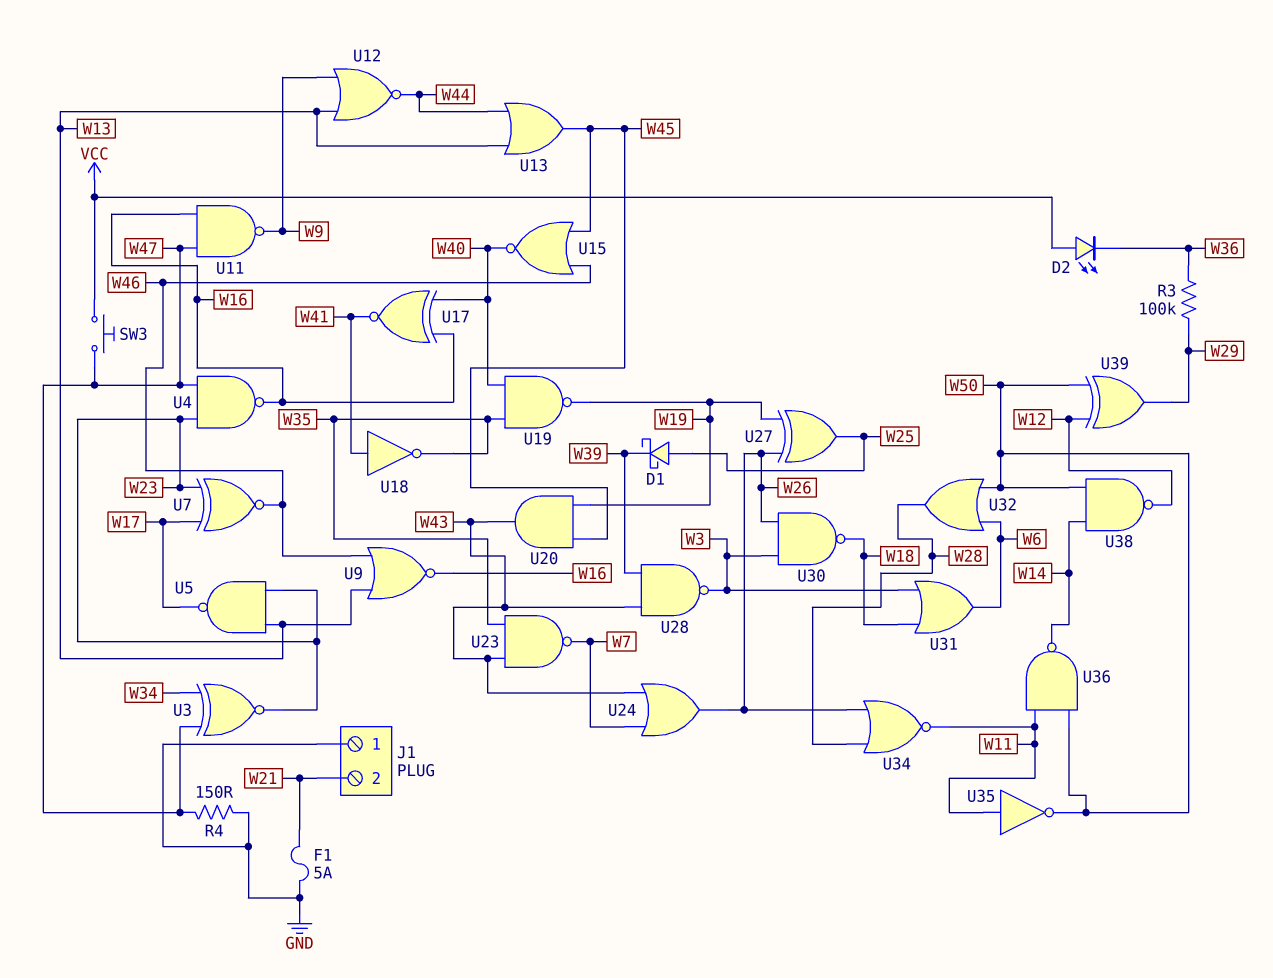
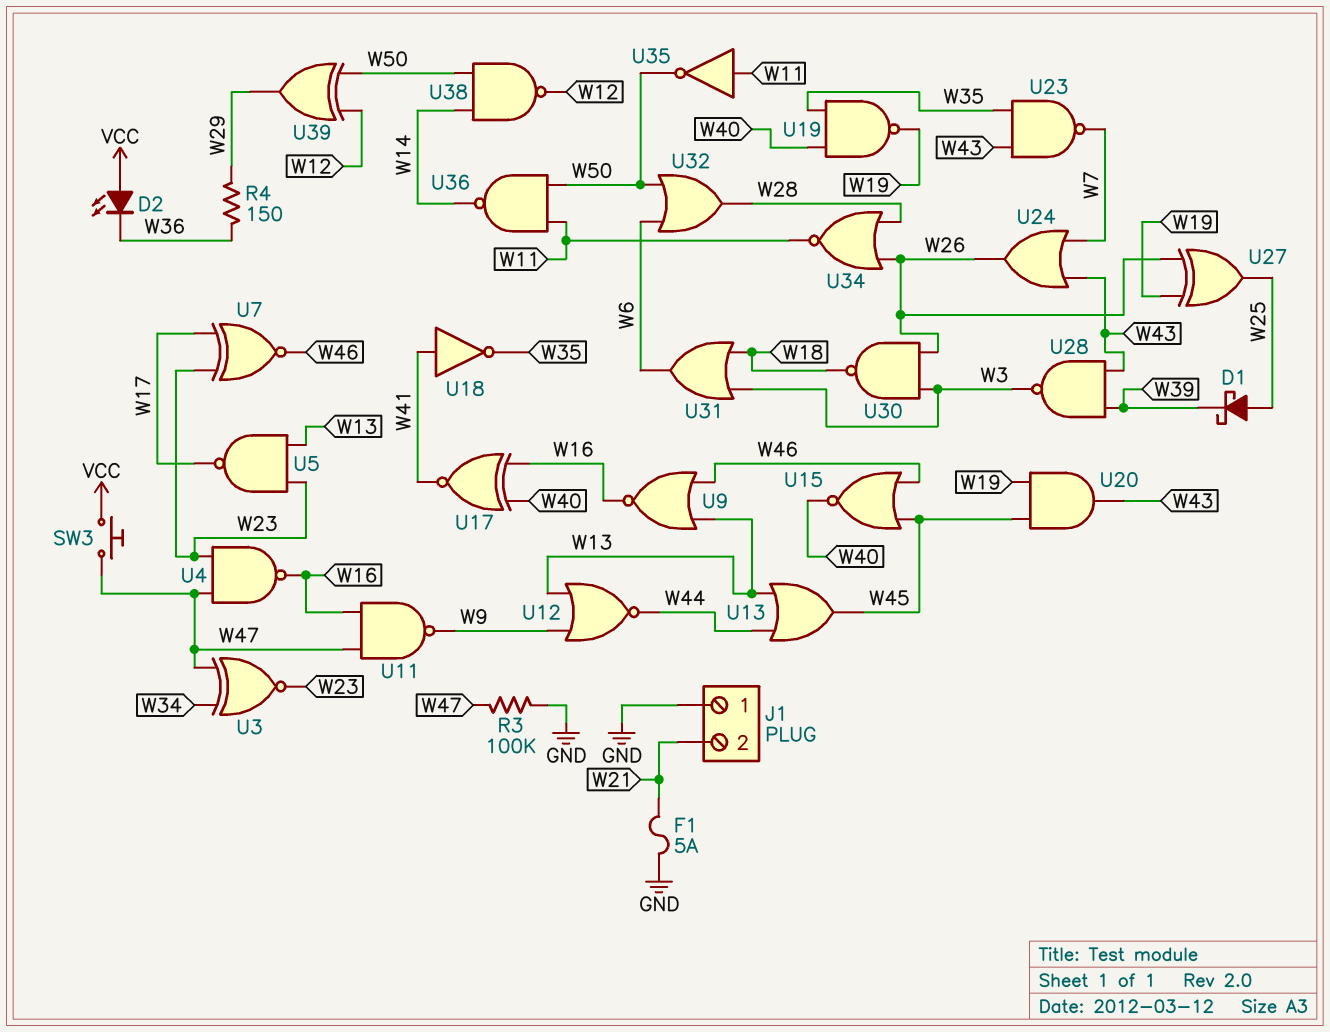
R3: 100k (W29, W36) -> 100k (GND, W47)
R4: 150 (GND, W47) -> 150 (W29, W36)

